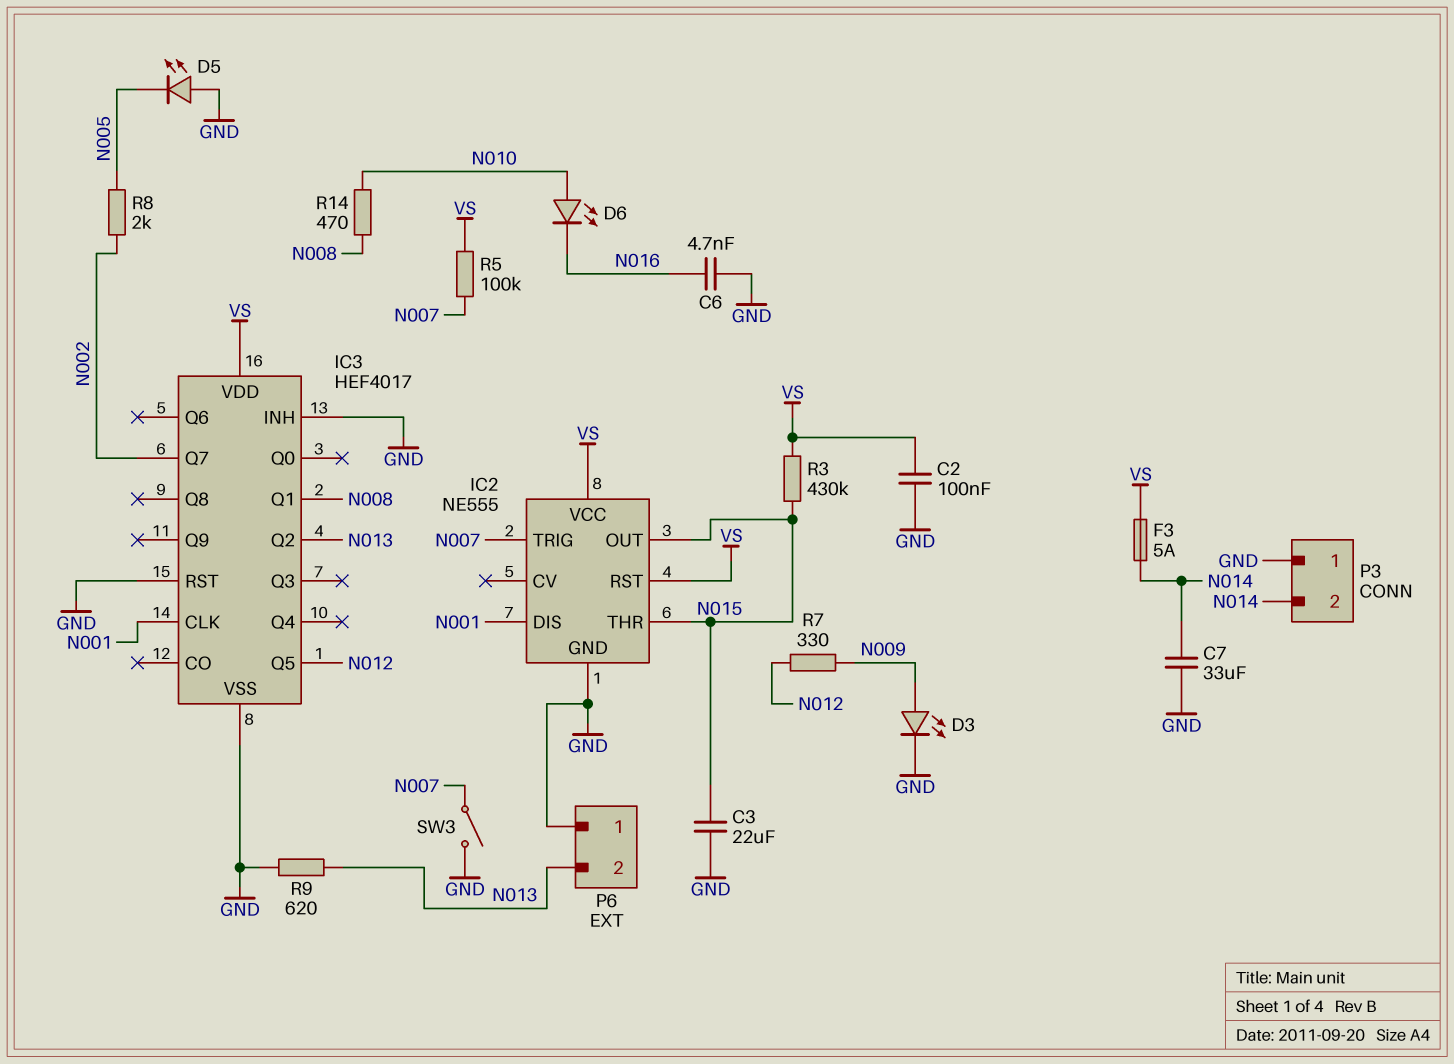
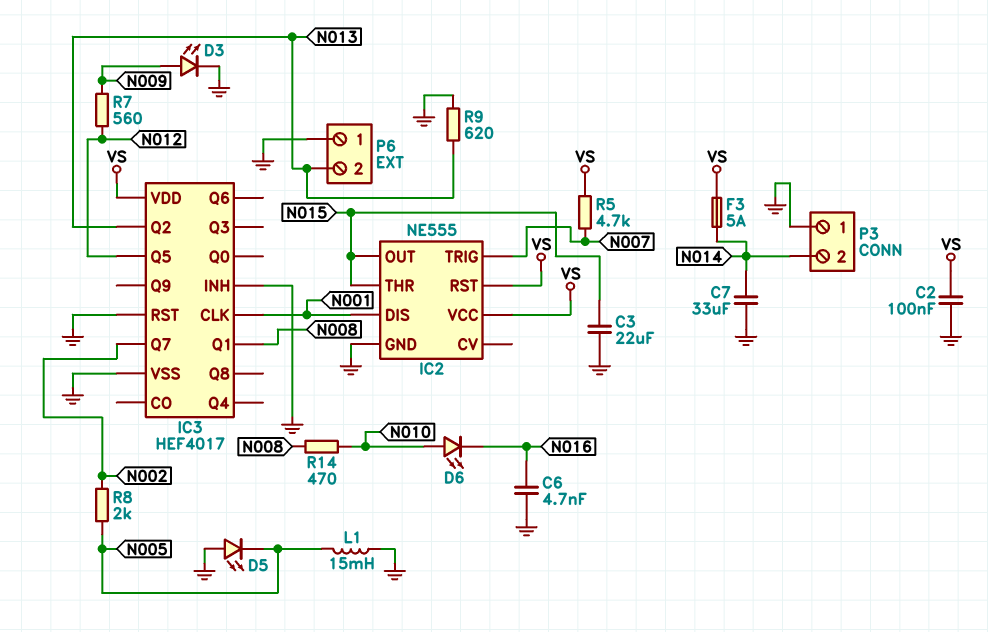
L1: none -> 15mH (GND, N005)
R3: 430k (N015, VS) -> none
R5: 100k (N007, VS) -> 4.7k (N007, VS)
R7: 330 (N009, N012) -> 560 (N009, N012)
SW3: switch (GND, N007) -> none

